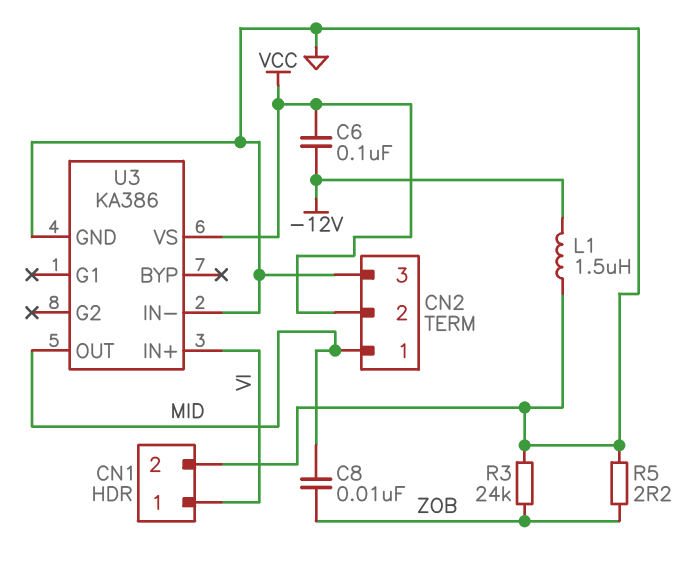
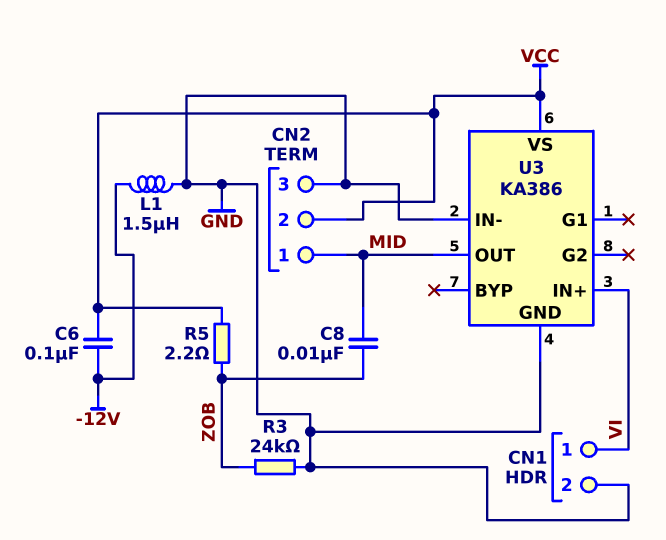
R5: 2.2 (GND, ZOB) -> 2.2 (VCC, ZOB)

